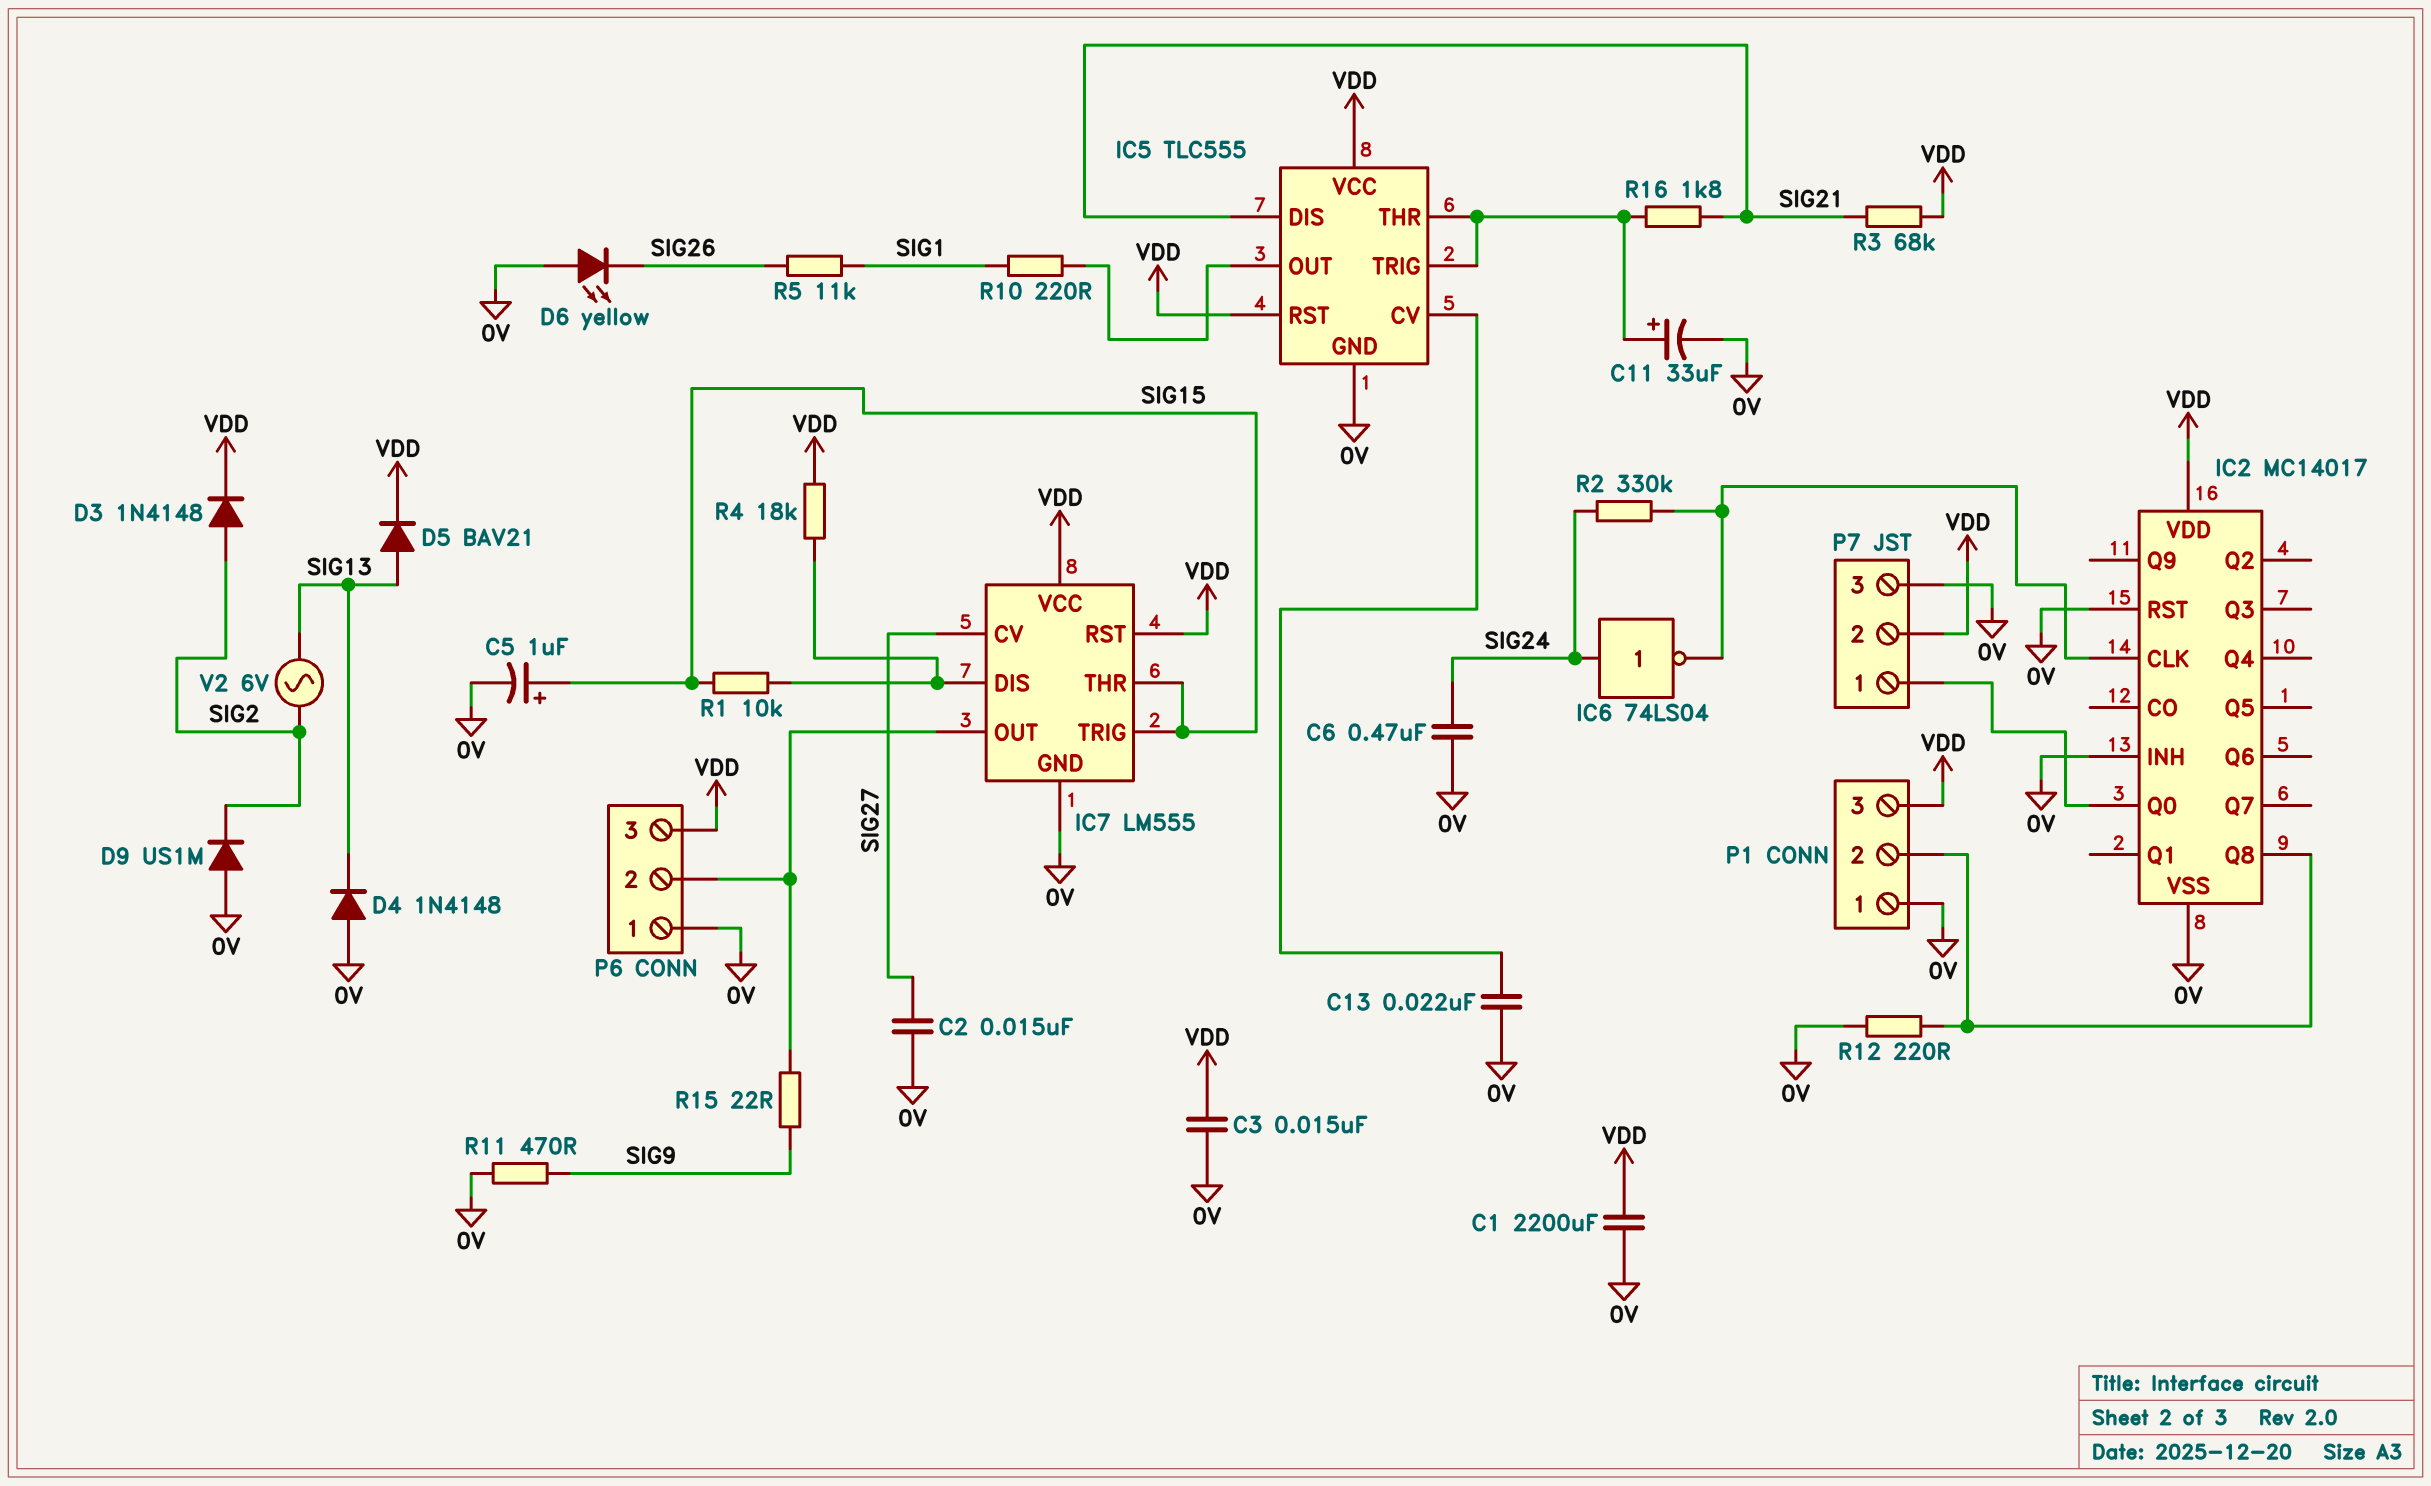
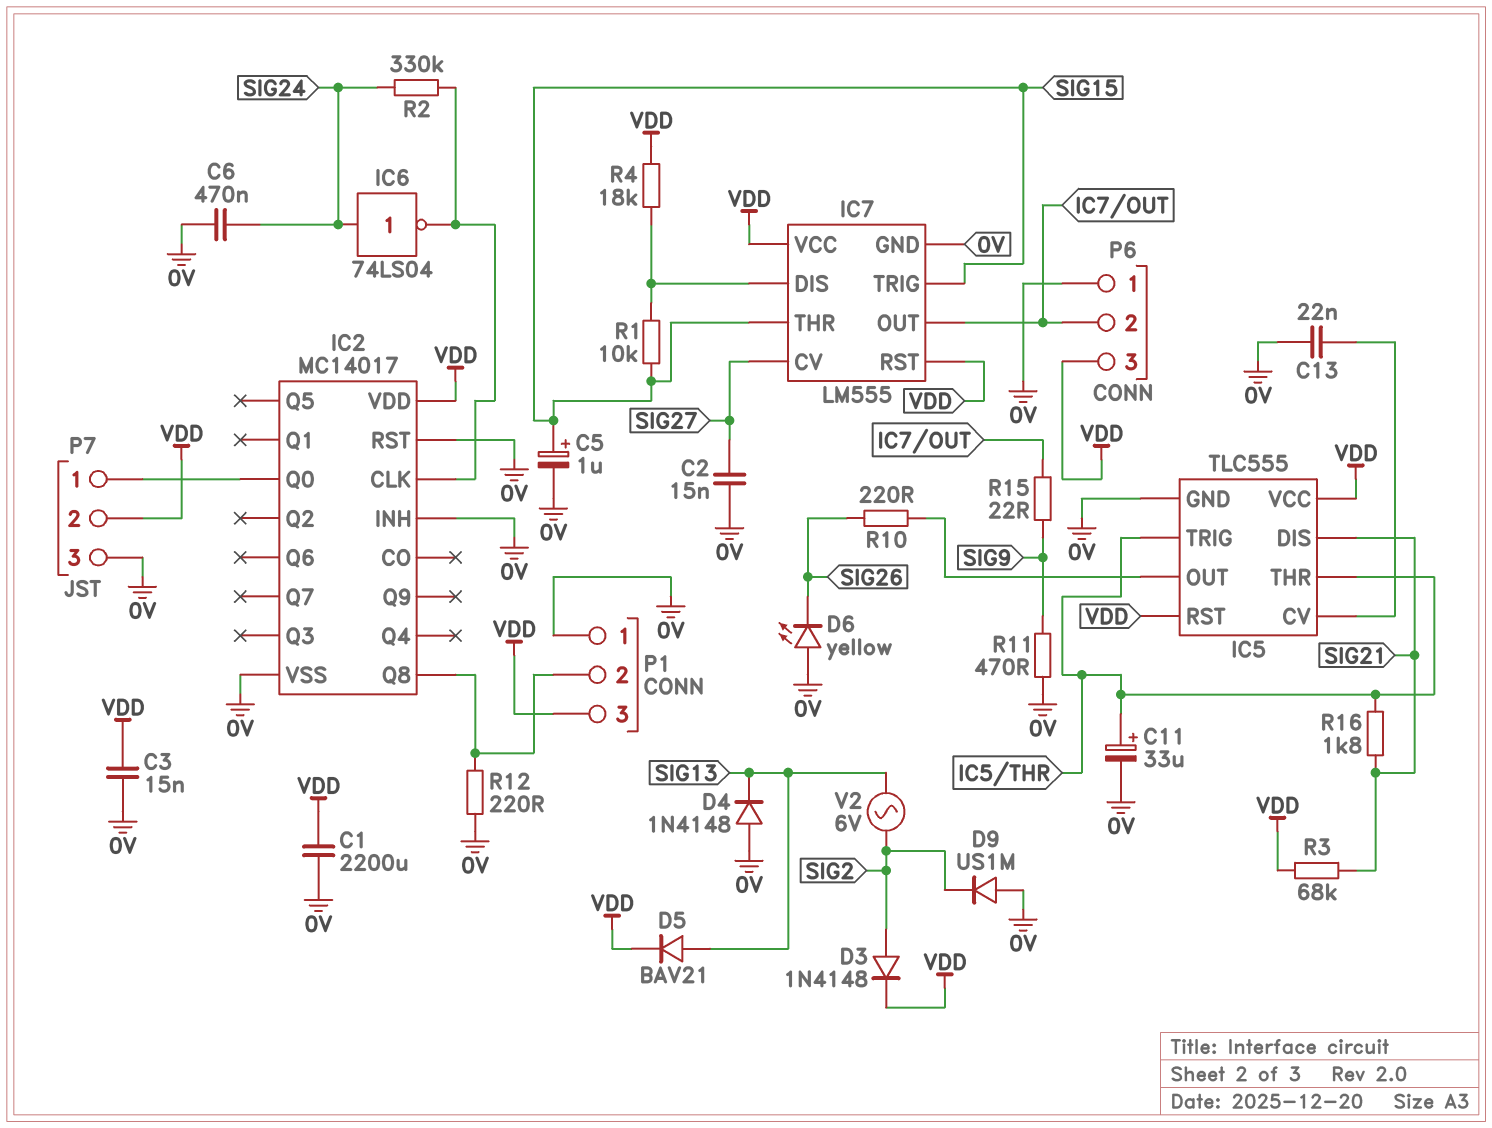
R5: 11k (SIG1, SIG26) -> none
R10: 220 (IC5/OUT, SIG1) -> 220 (IC5/OUT, SIG26)

